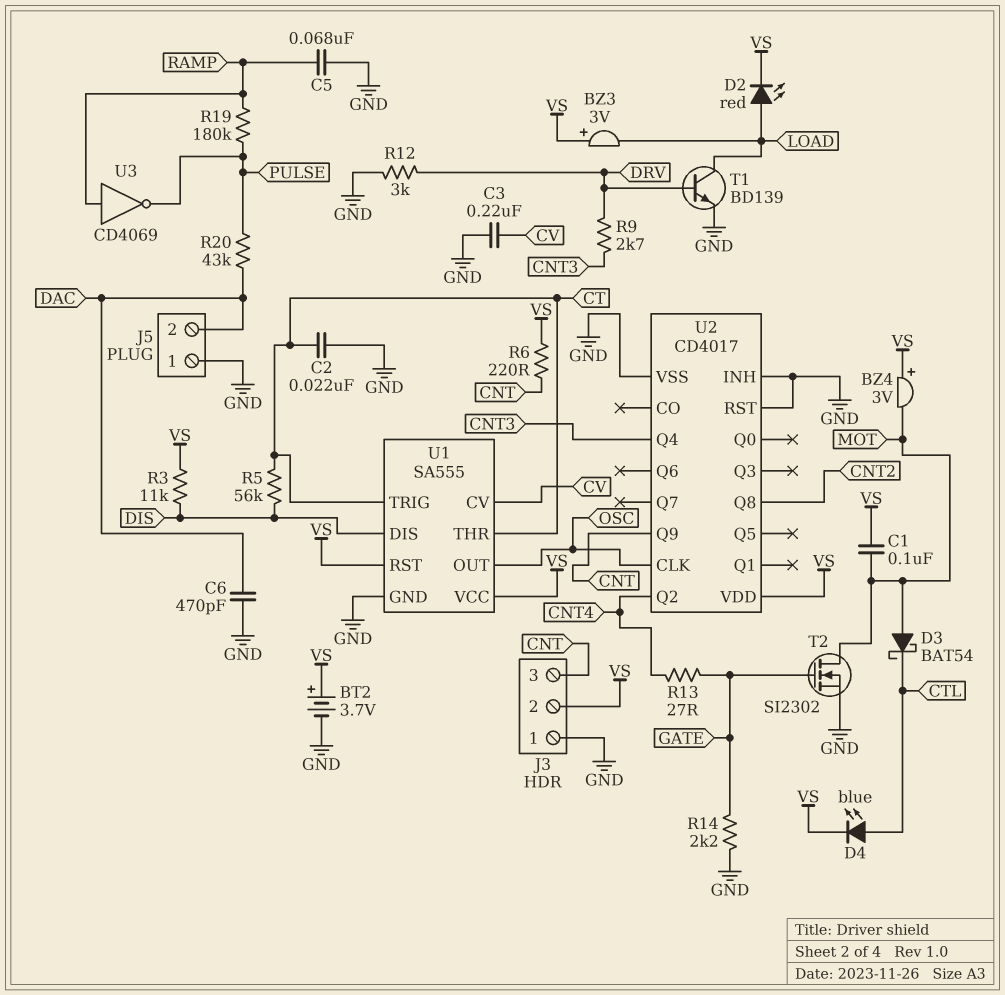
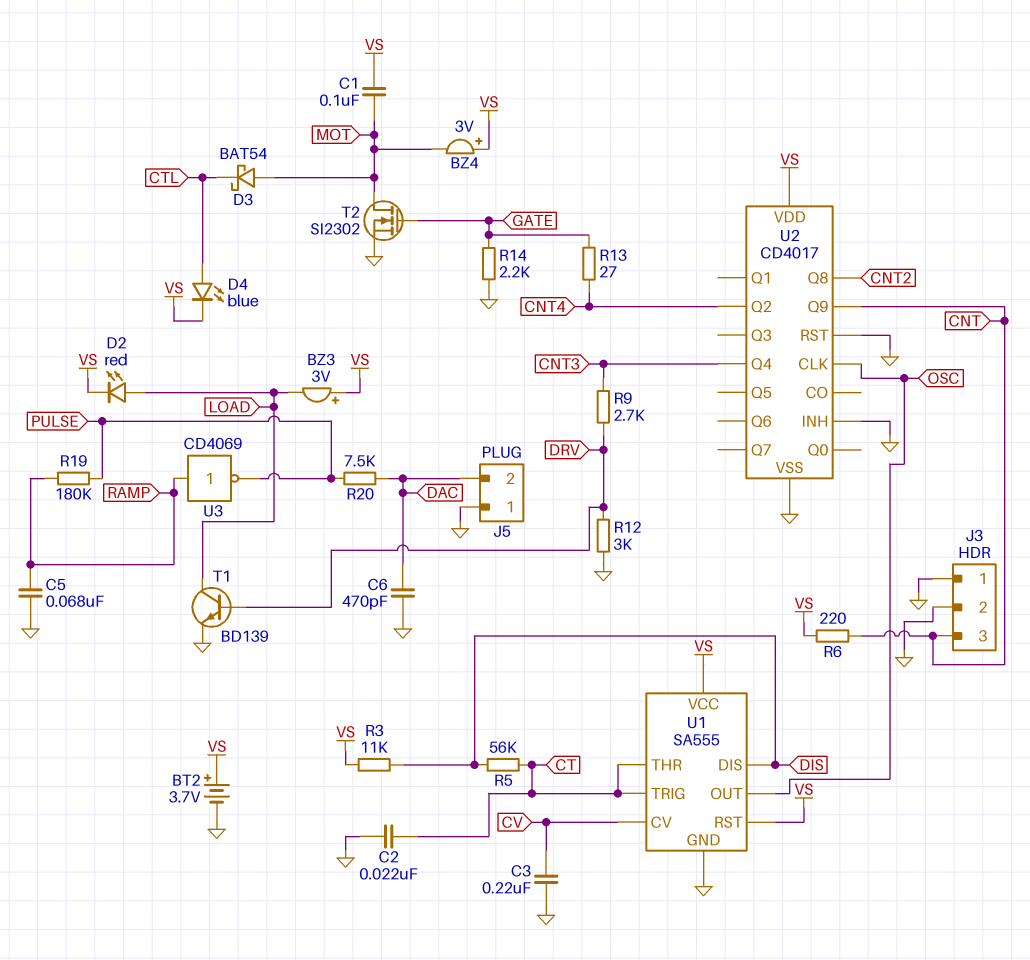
J3 pin 2: VS -> GND
R20: 43k (DAC, PULSE) -> 7.5k (DAC, PULSE)

